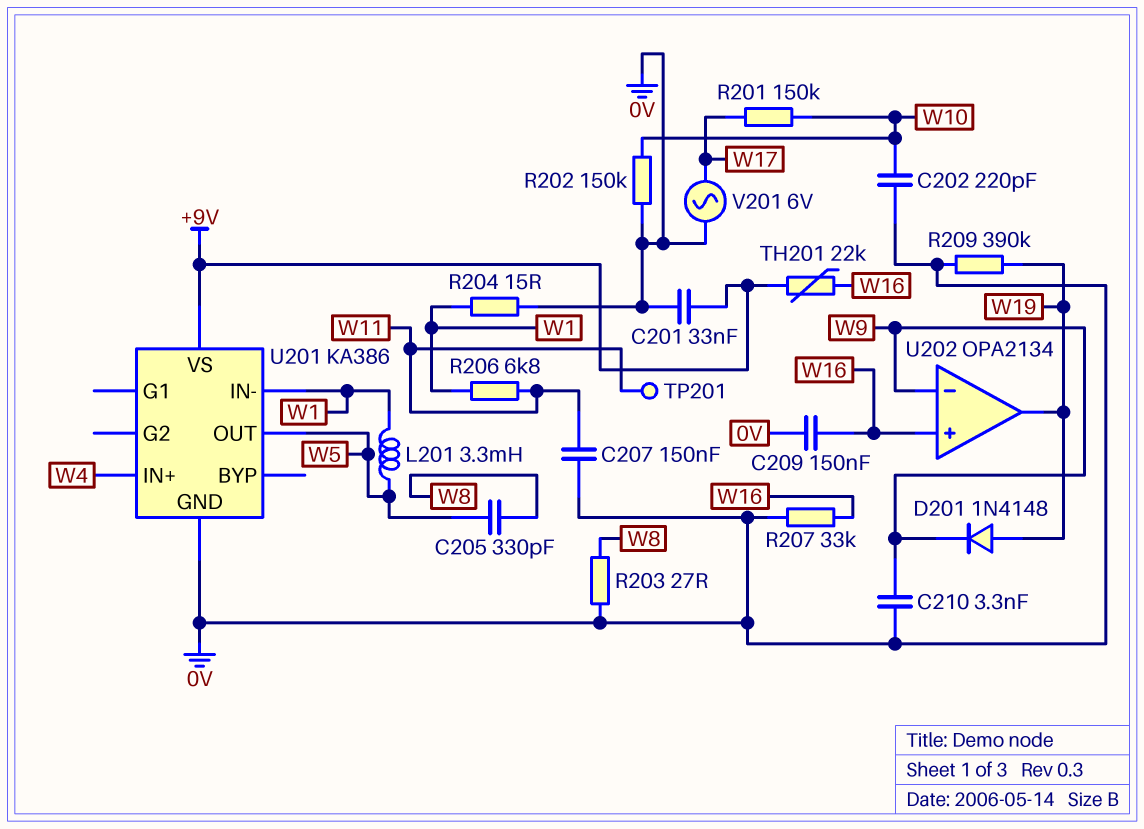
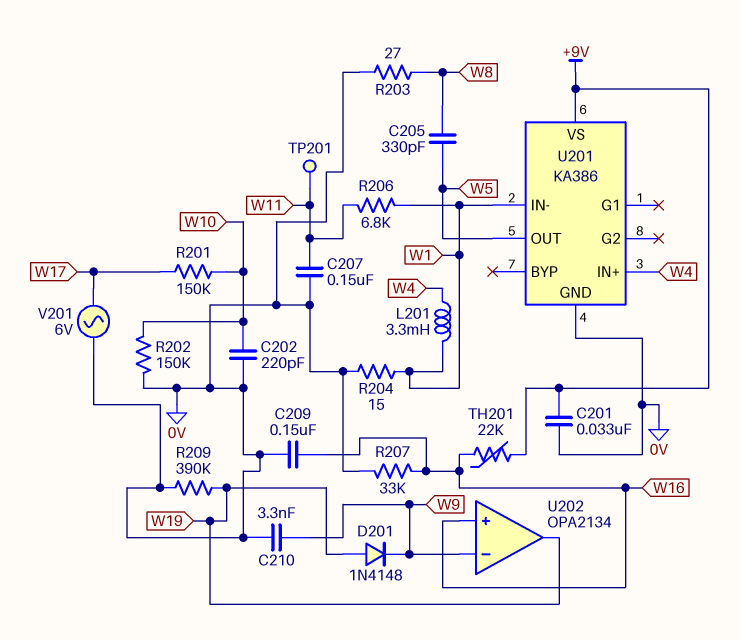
L201: 3.3mH (W1, W5) -> 3.3mH (W1, W4)

